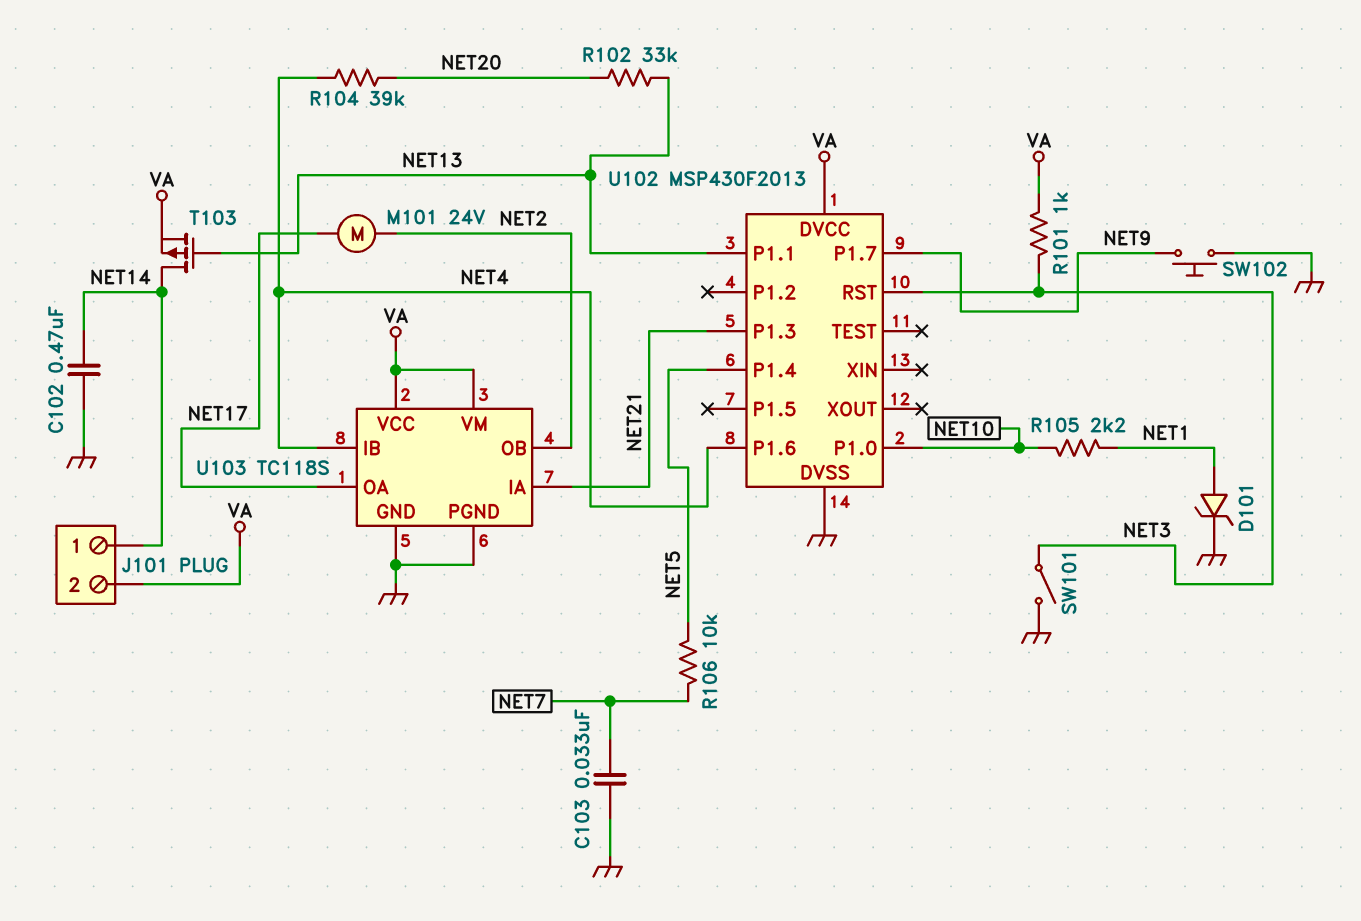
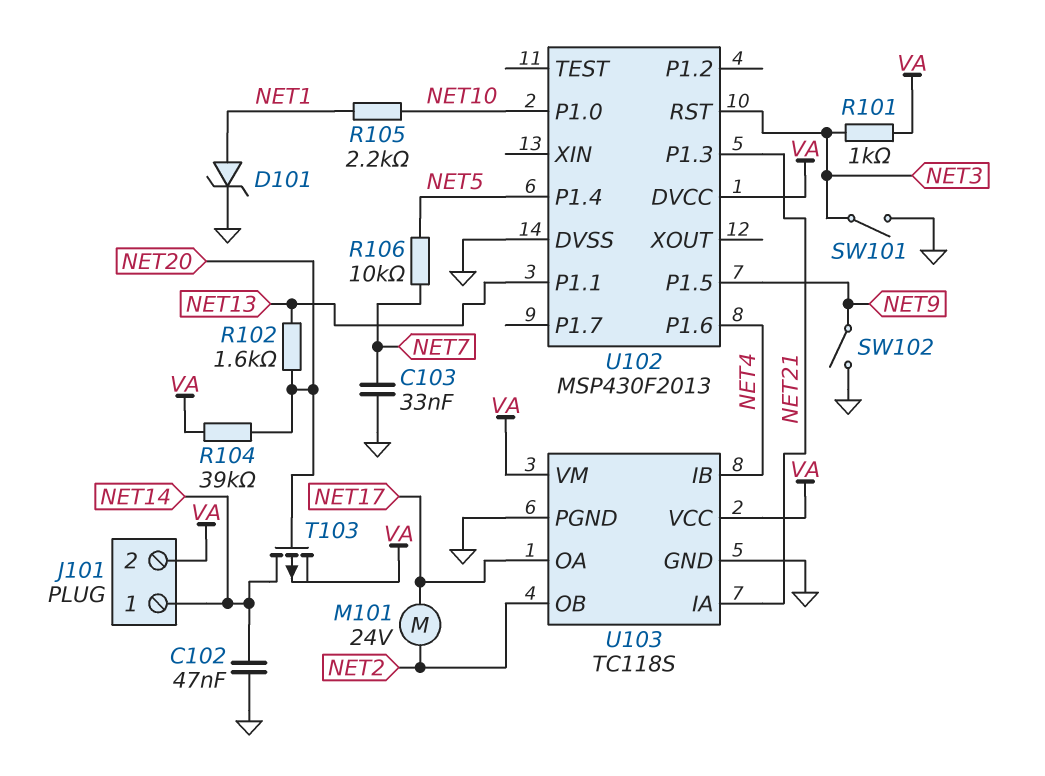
C102: 470nF (GND, NET14) -> 47nF (GND, NET14)
R102: 33k (NET13, NET20) -> 1.6k (NET13, NET20)
R104: 39k (NET4, NET20) -> 39k (NET20, VA)
SW102: button (GND, NET9) -> switch (GND, NET9)
T103: PMOS (G NET13, D NET14, S VA) -> PMOS (G NET20, D NET14, S VA)
U102 pin P1.5: none -> NET9
U102 pin P1.7: NET9 -> none

